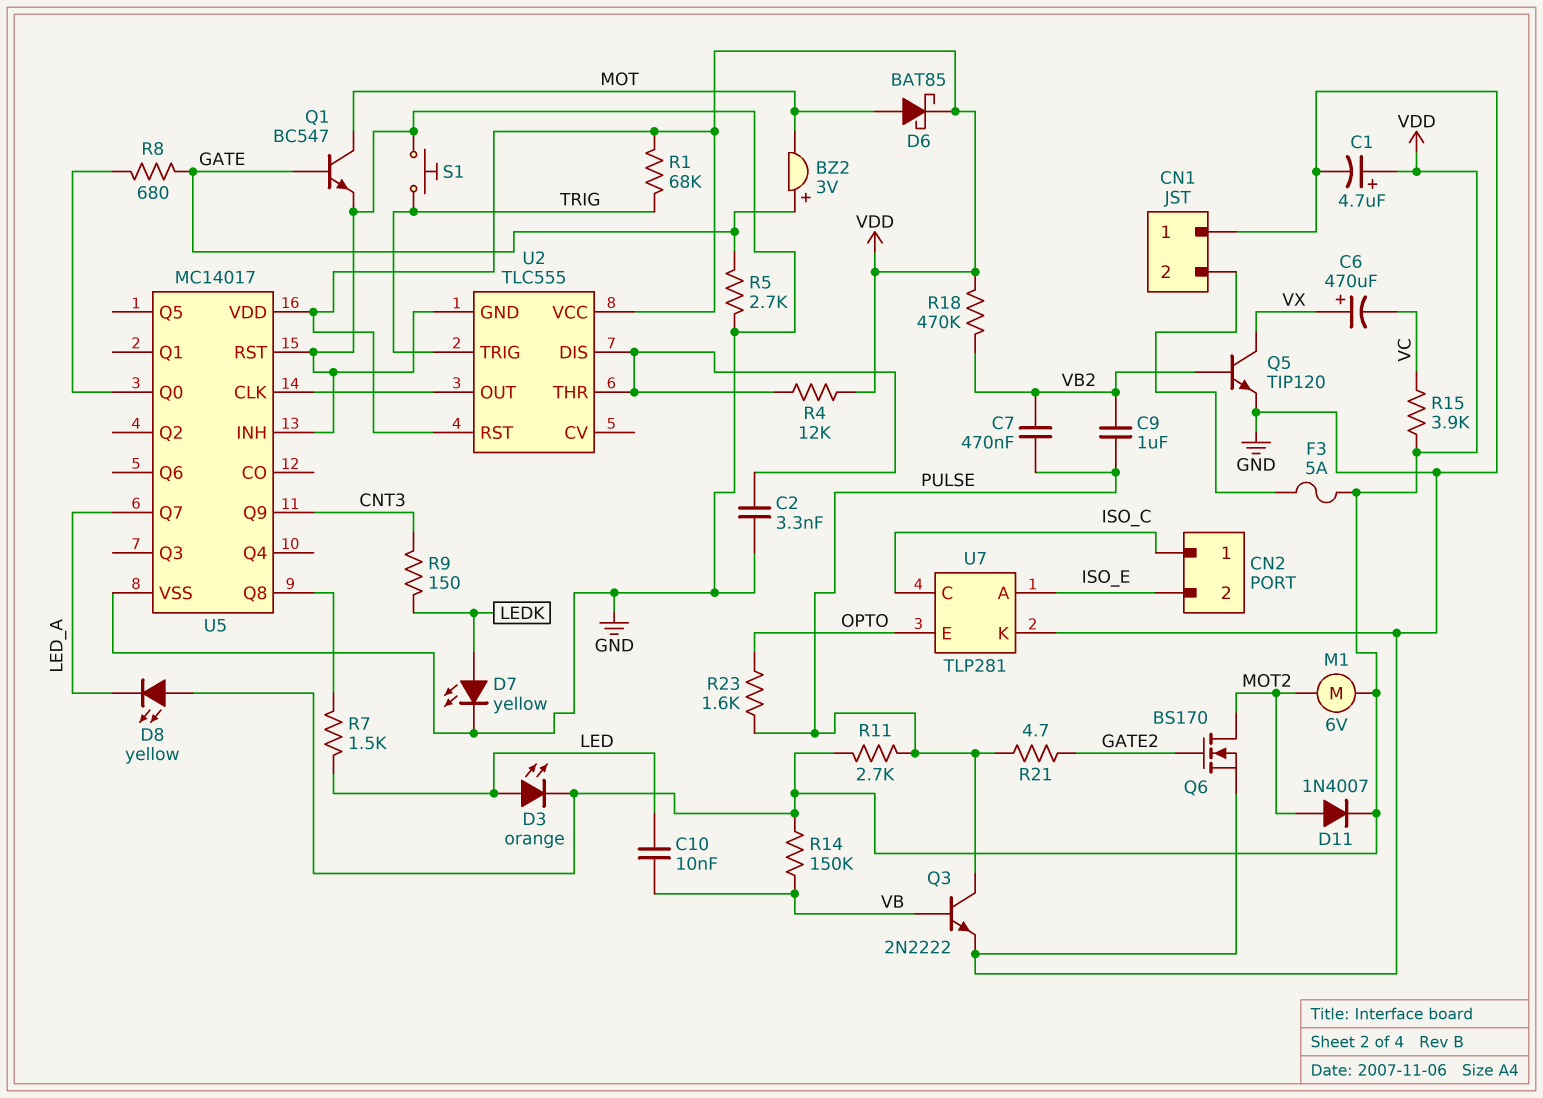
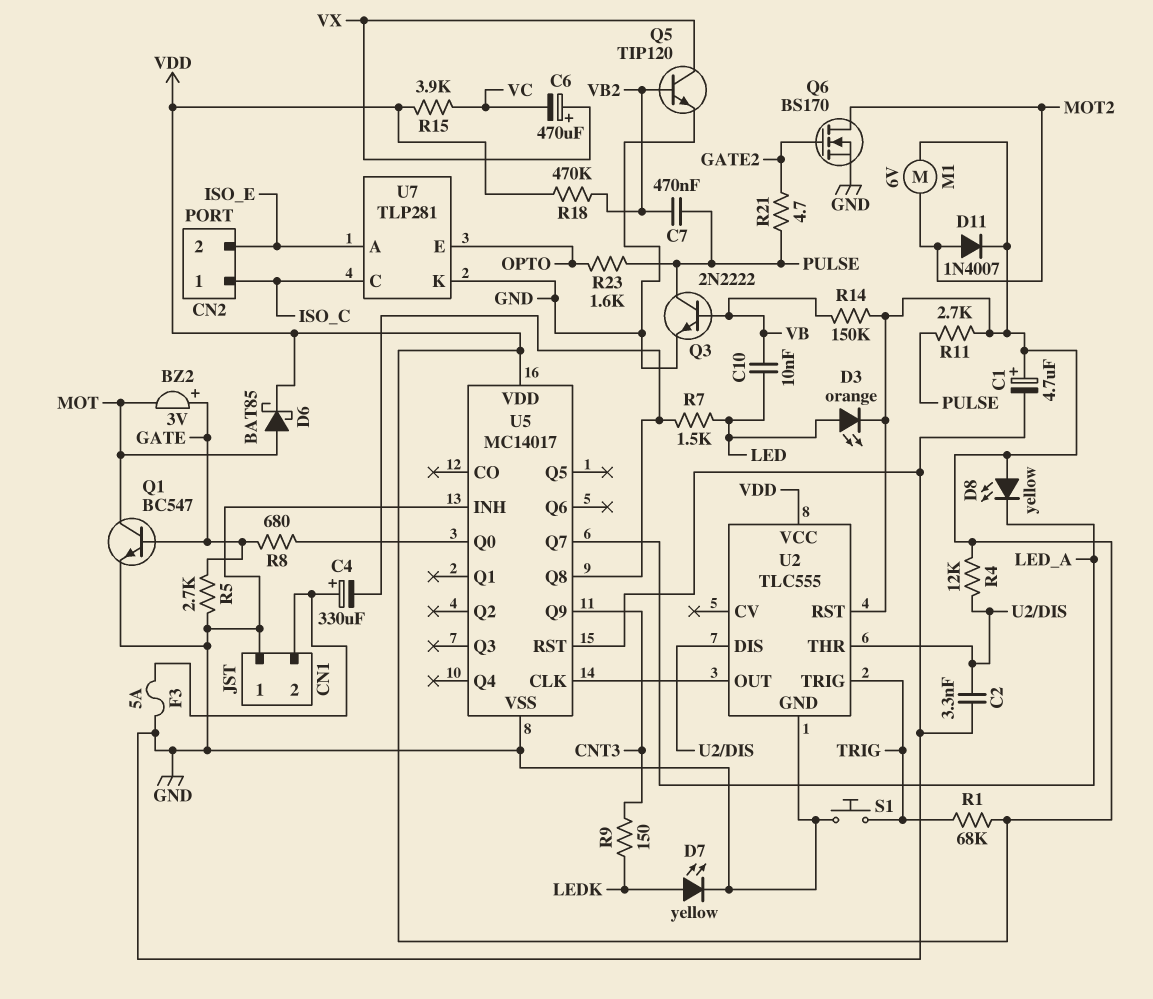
C4: none -> 330uF (plus CN1/2, minus U5/Q8)
C9: 1uF (PULSE, VB2) -> none
F3: 5A (CN1/2, VDD) -> 5A (CN1/2, GND)

